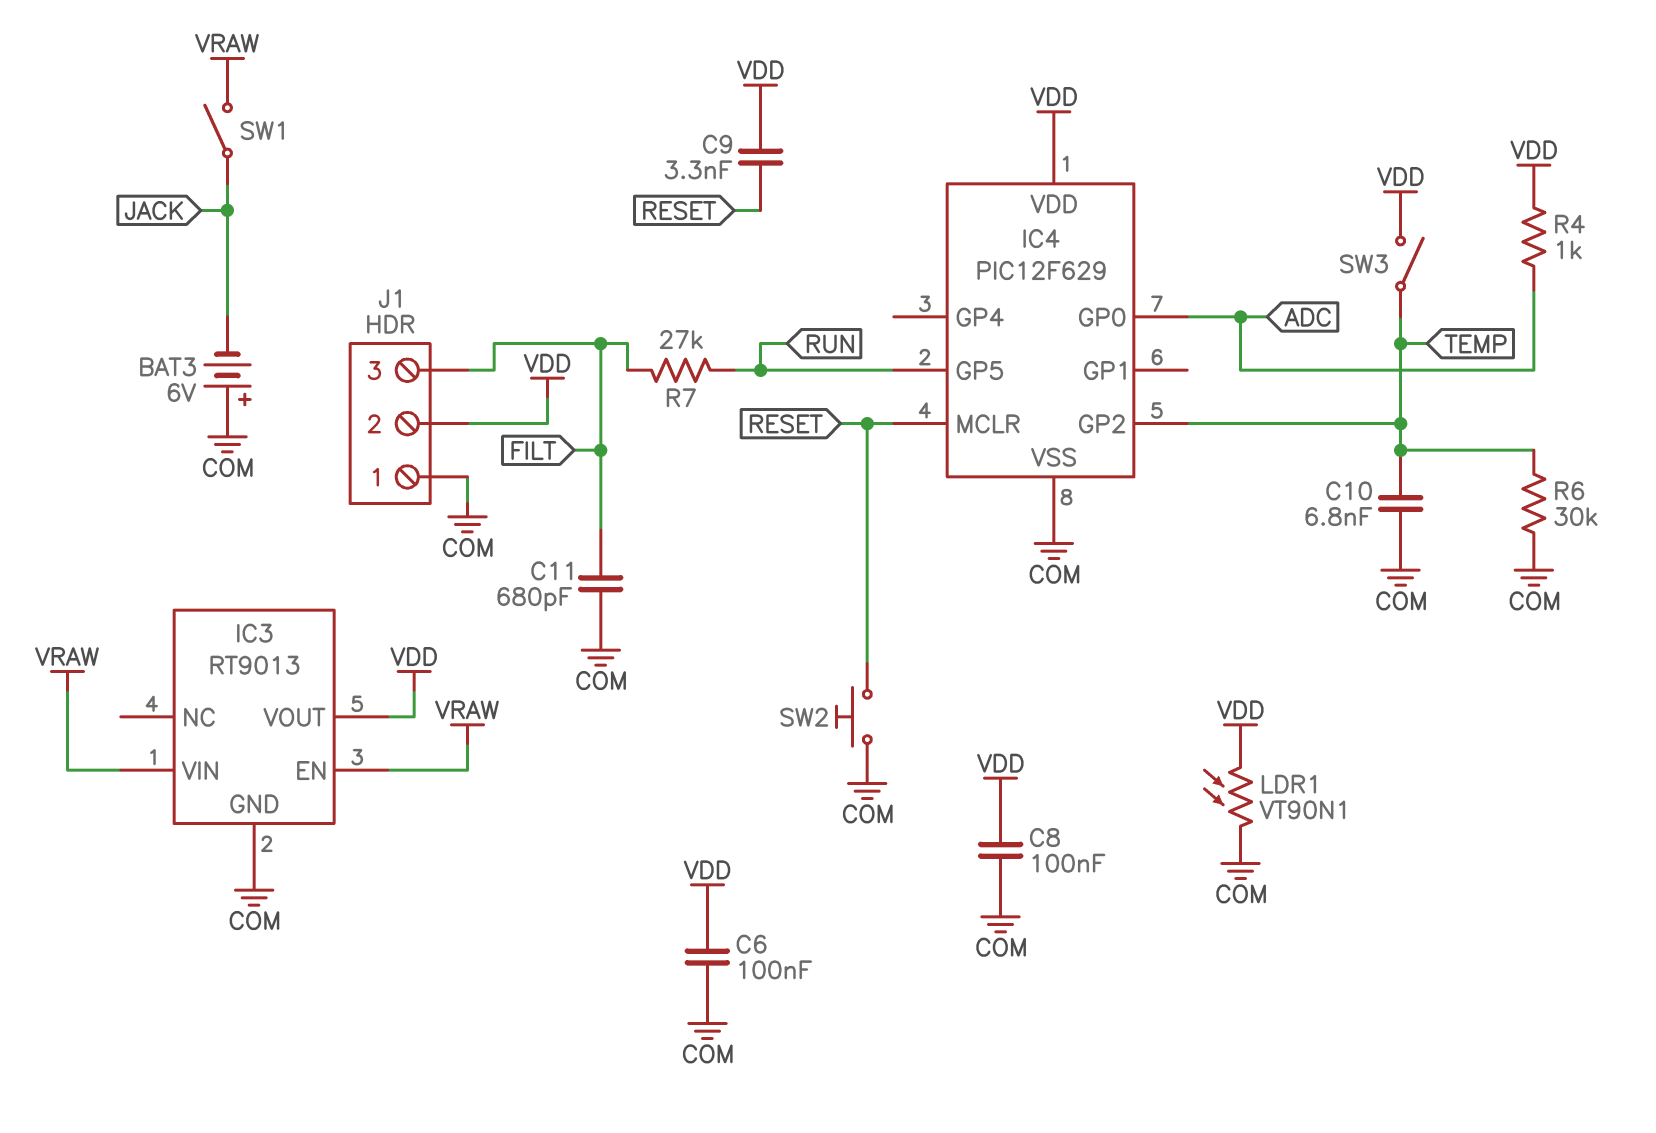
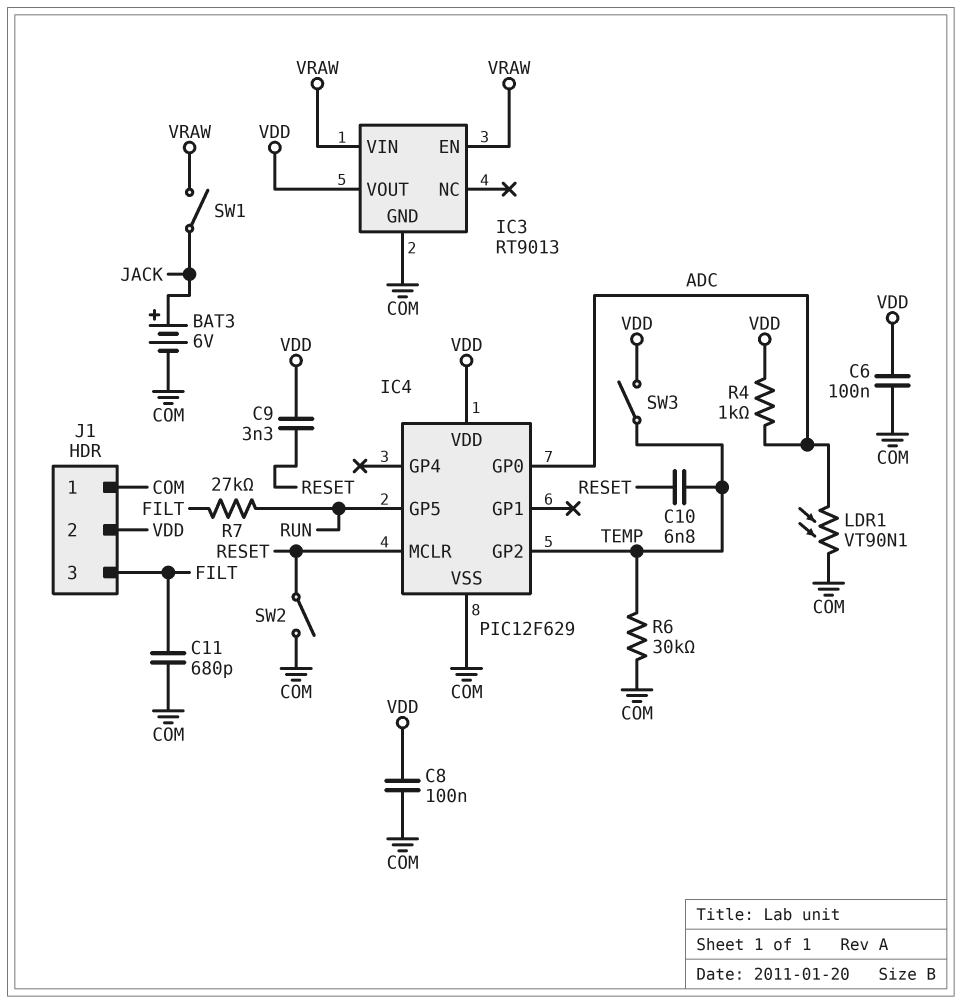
BAT3: 6V (plus COM, minus JACK) -> 6V (plus JACK, minus COM)
C10: 6.8nF (COM, TEMP) -> 6.8nF (RESET, TEMP)
LDR1: VT90N1 (COM, VDD) -> VT90N1 (ADC, COM)
SW2: button (COM, RESET) -> switch (COM, RESET)

